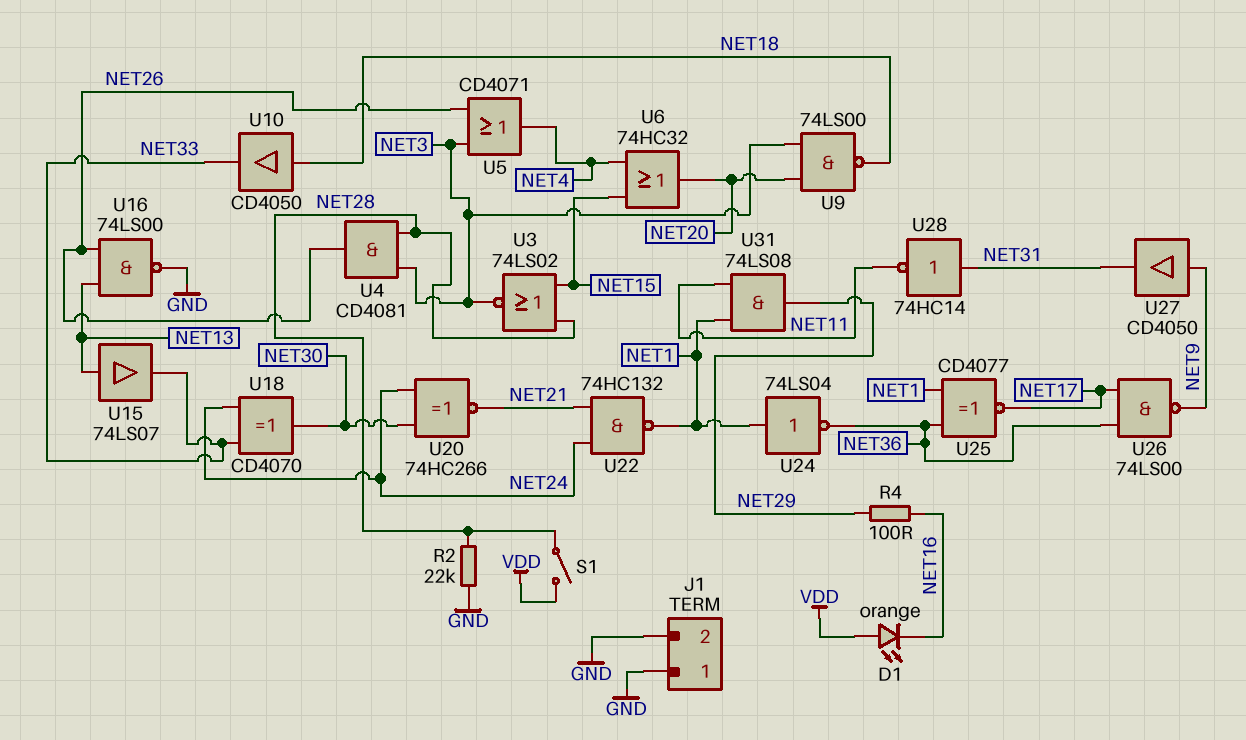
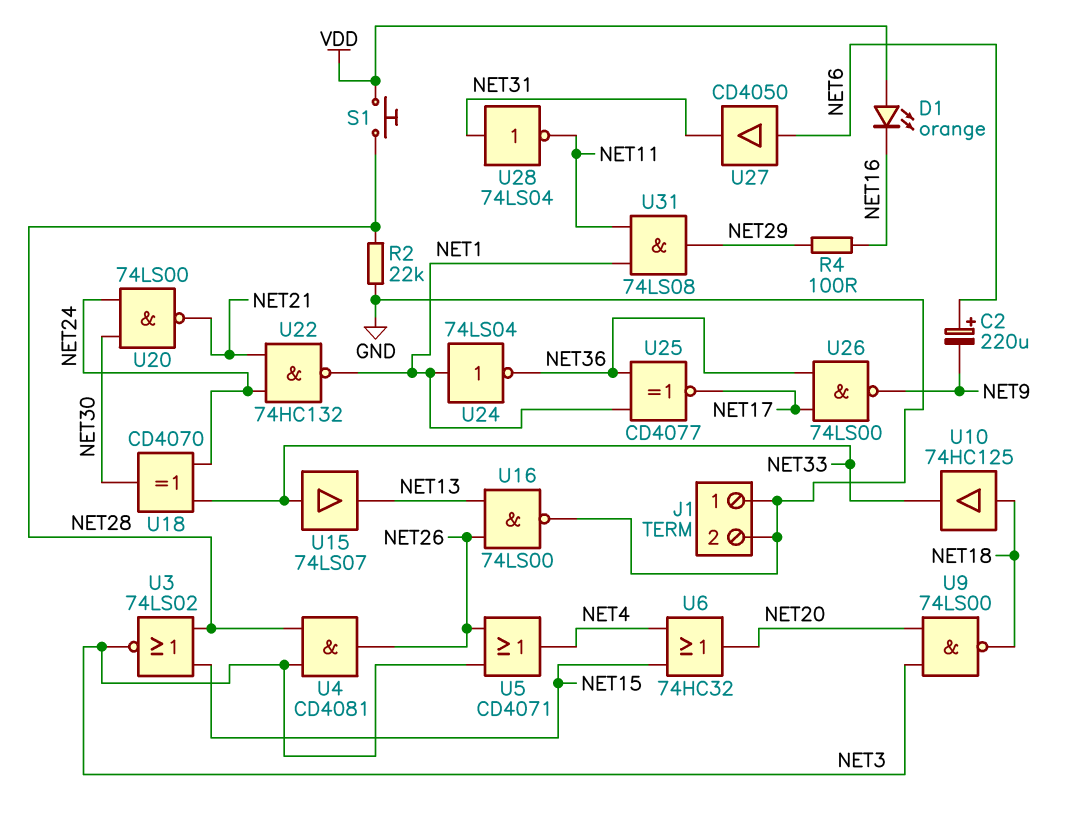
C2: none -> 220uF (plus NET6, minus NET9)
S1: switch (NET28, VDD) -> button (NET28, VDD)
U10: buffer CD4050 (in NET18, out NET33) -> buffer 74HC125 (in NET18, out NET33)
U15: buffer 74LS07 (in NET13, out NET33) -> buffer 74LS07 (in NET33, out NET13)
U20: XNOR 74HC266 (in NET24, in NET30, out NET21) -> NAND 74LS00 (in NET24, in NET30, out NET21)
U27: buffer CD4050 (in NET9, out NET31) -> buffer CD4050 (in NET6, out NET31)
U28: NOT 74HC14 (in NET31, out NET11) -> NOT 74LS04 (in NET31, out NET11)

